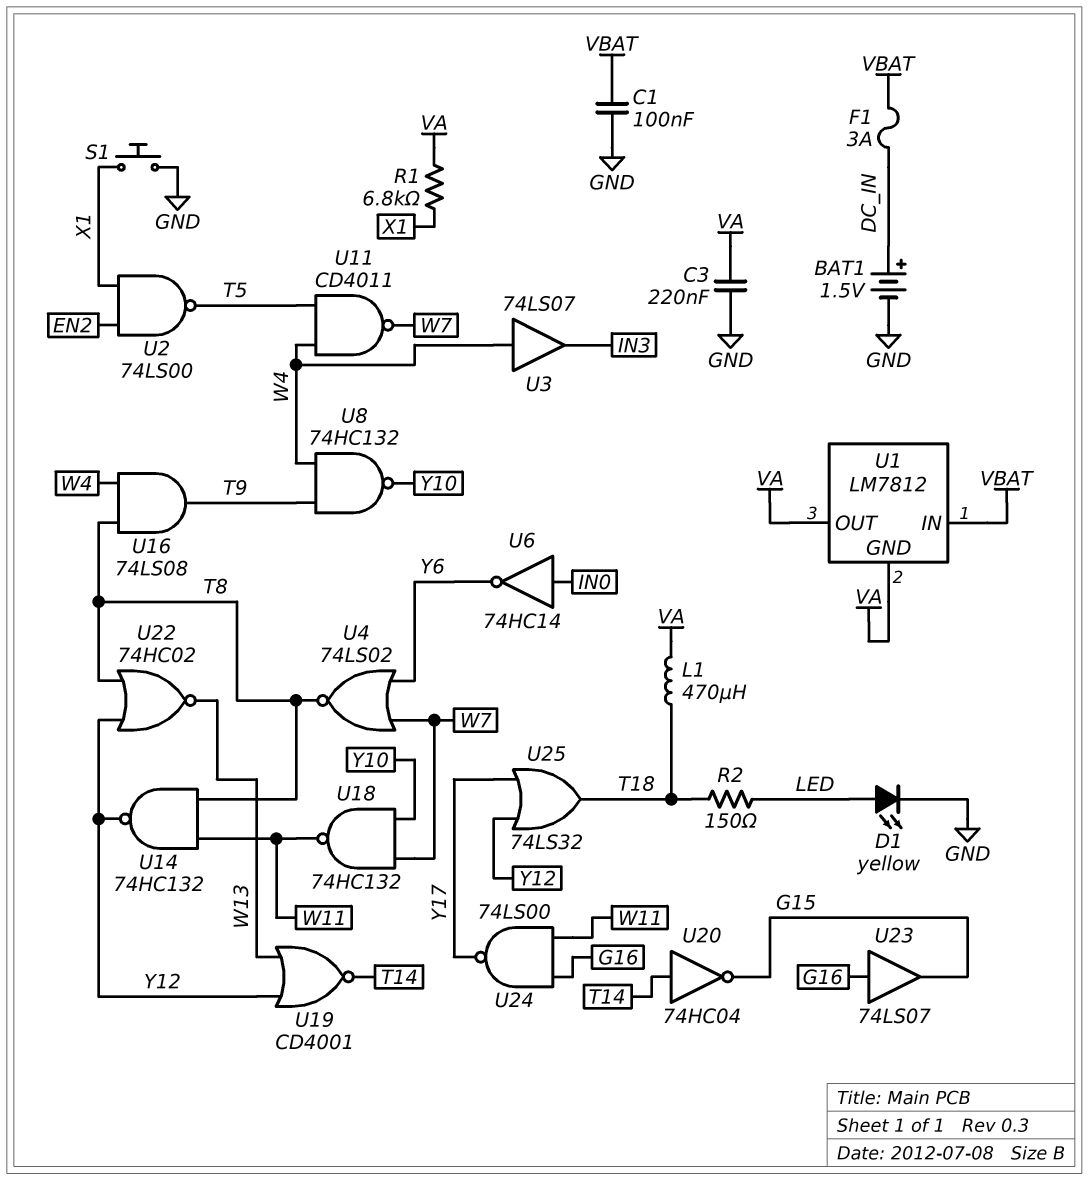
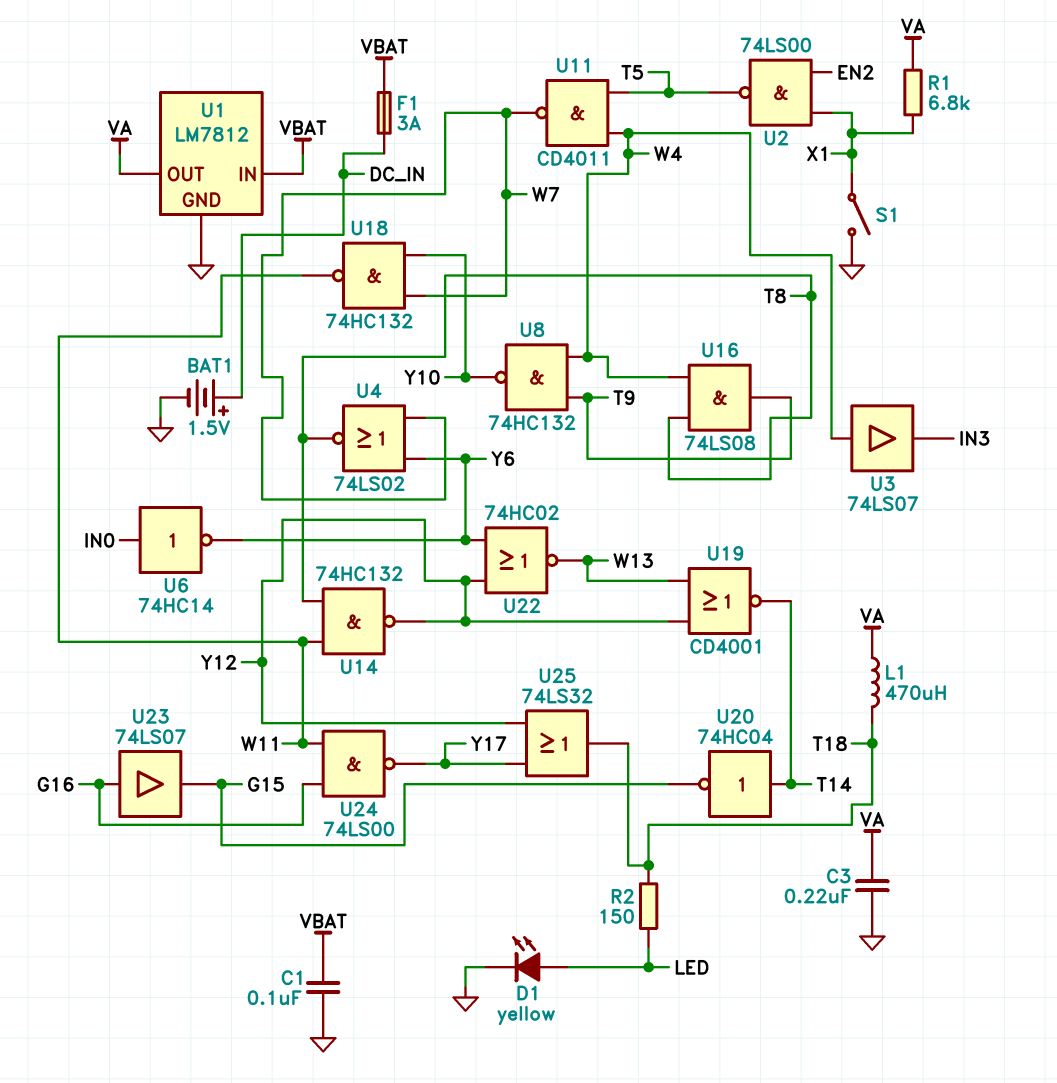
S1: button (GND, X1) -> switch (GND, X1)
U1 pin GND: VA -> GND
U22: NOR 74HC02 (in T8, in Y12, out W13) -> NOR 74HC02 (in Y6, in Y12, out W13)

